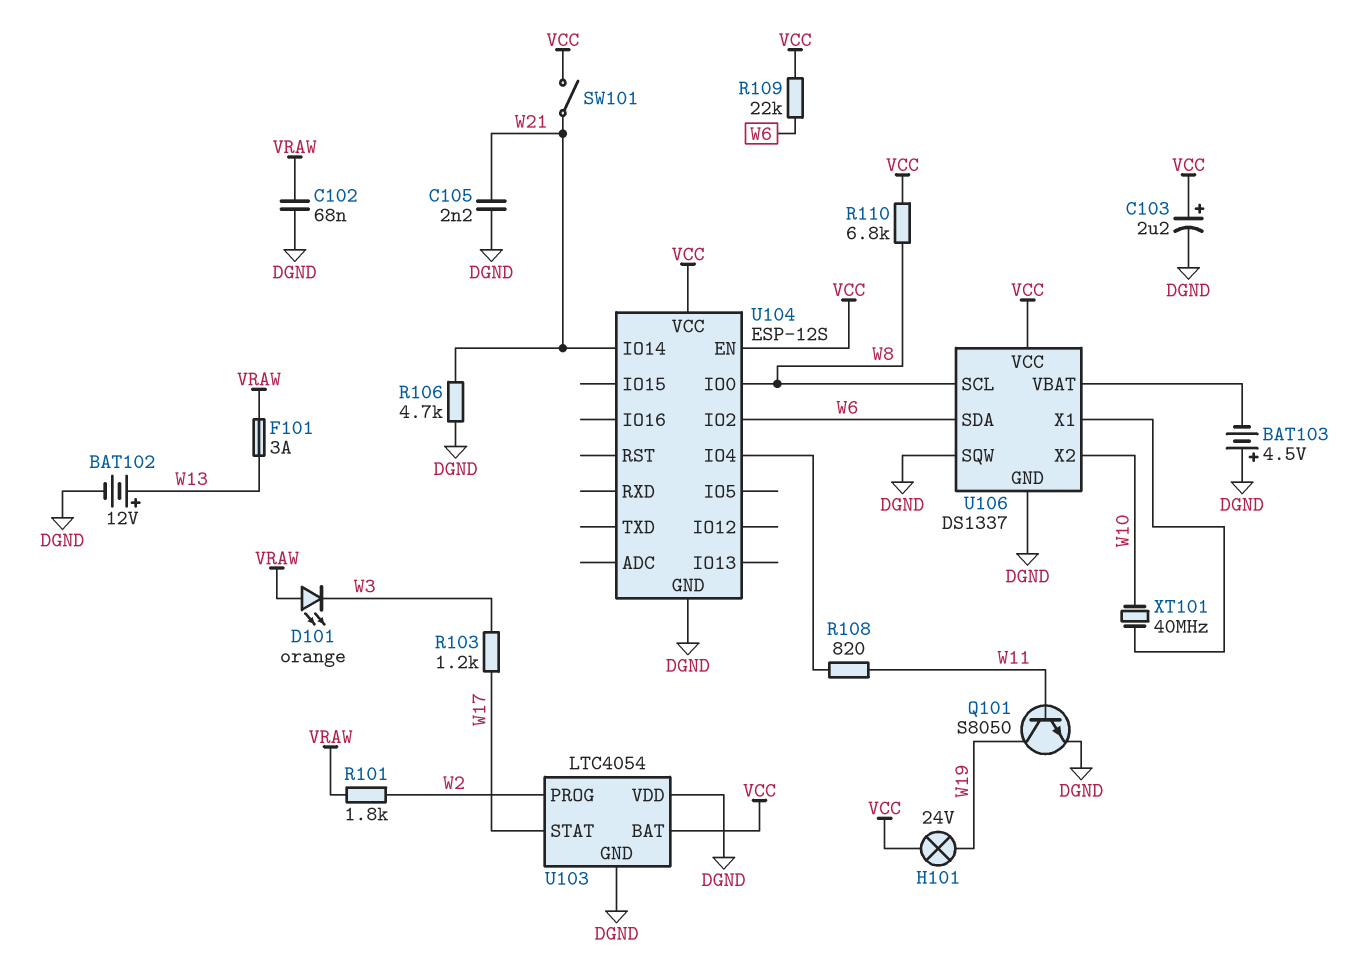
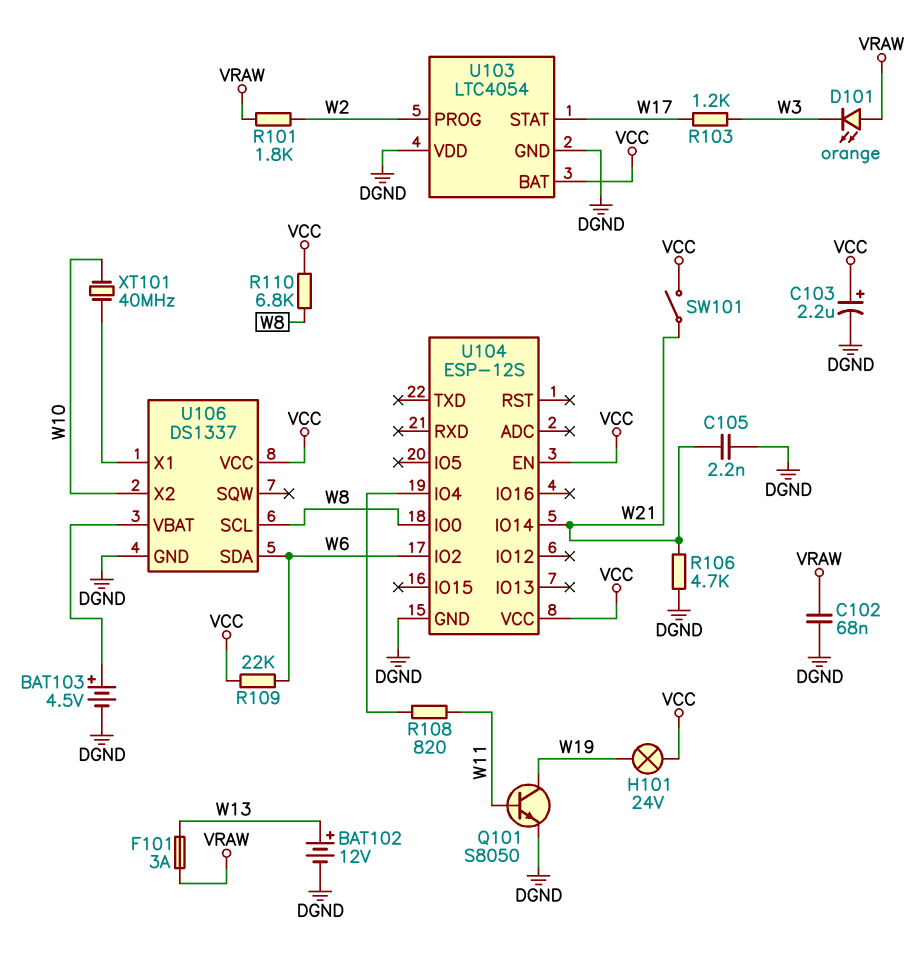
BAT103: 4.5V (plus DGND, minus U106/VBAT) -> 4.5V (plus U106/VBAT, minus DGND)
U106 pin SQW: DGND -> none

